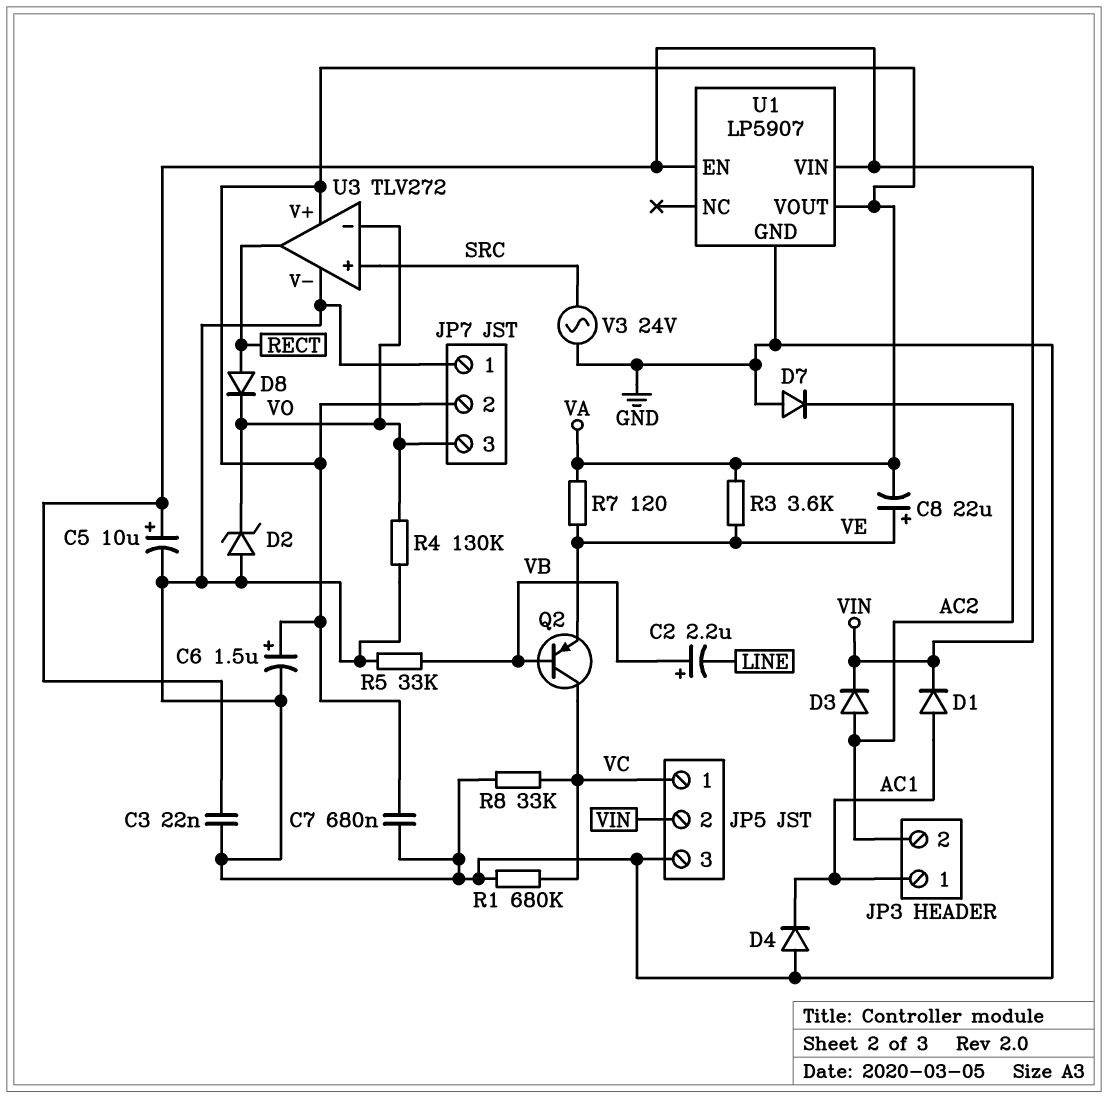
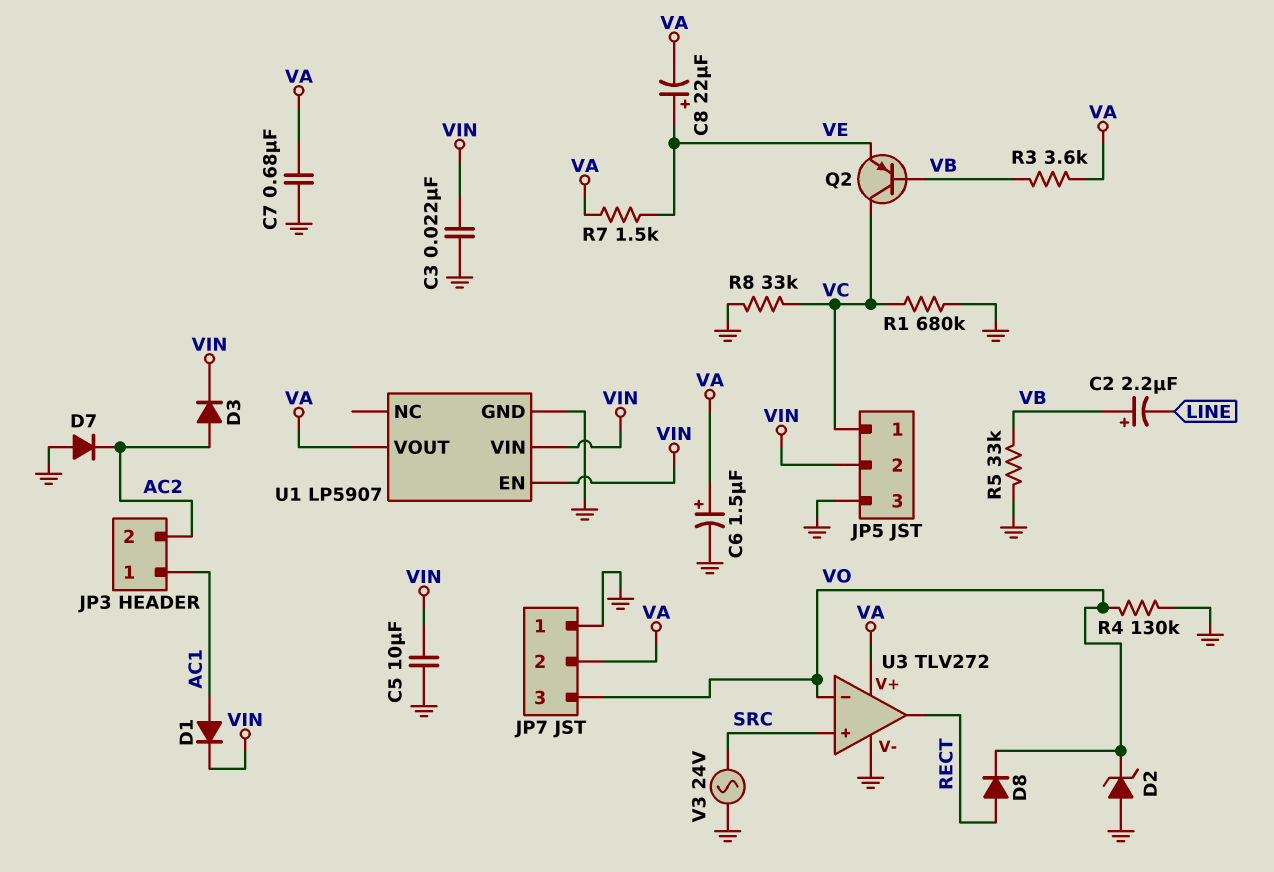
C5: 10uF (plus VIN, minus GND) -> 10uF (GND, VIN)
D4: diode (A GND, K AC1) -> none
R3: 3.6k (VA, VE) -> 3.6k (VA, VB)
R7: 120 (VA, VE) -> 1.5k (VA, VE)

